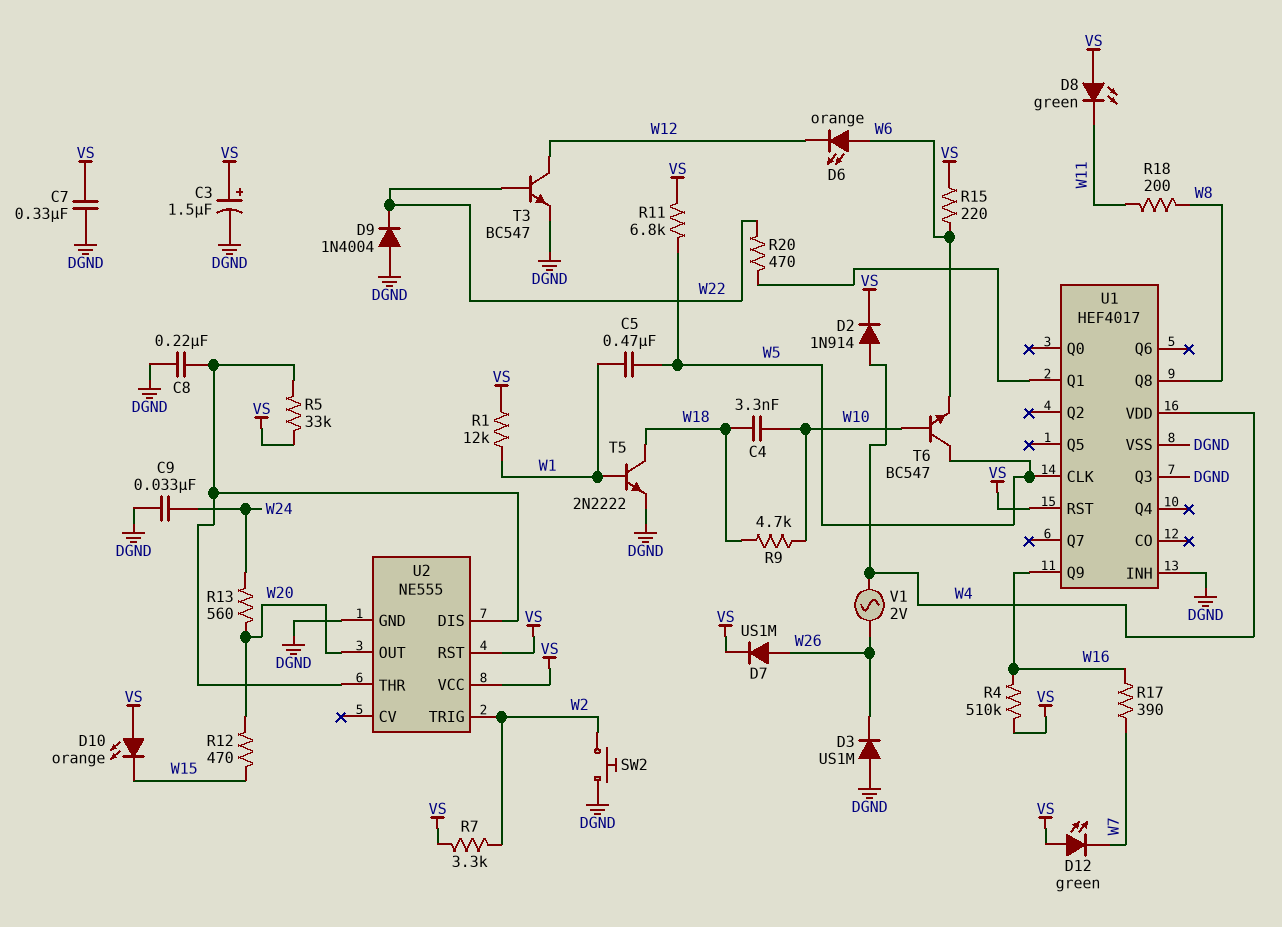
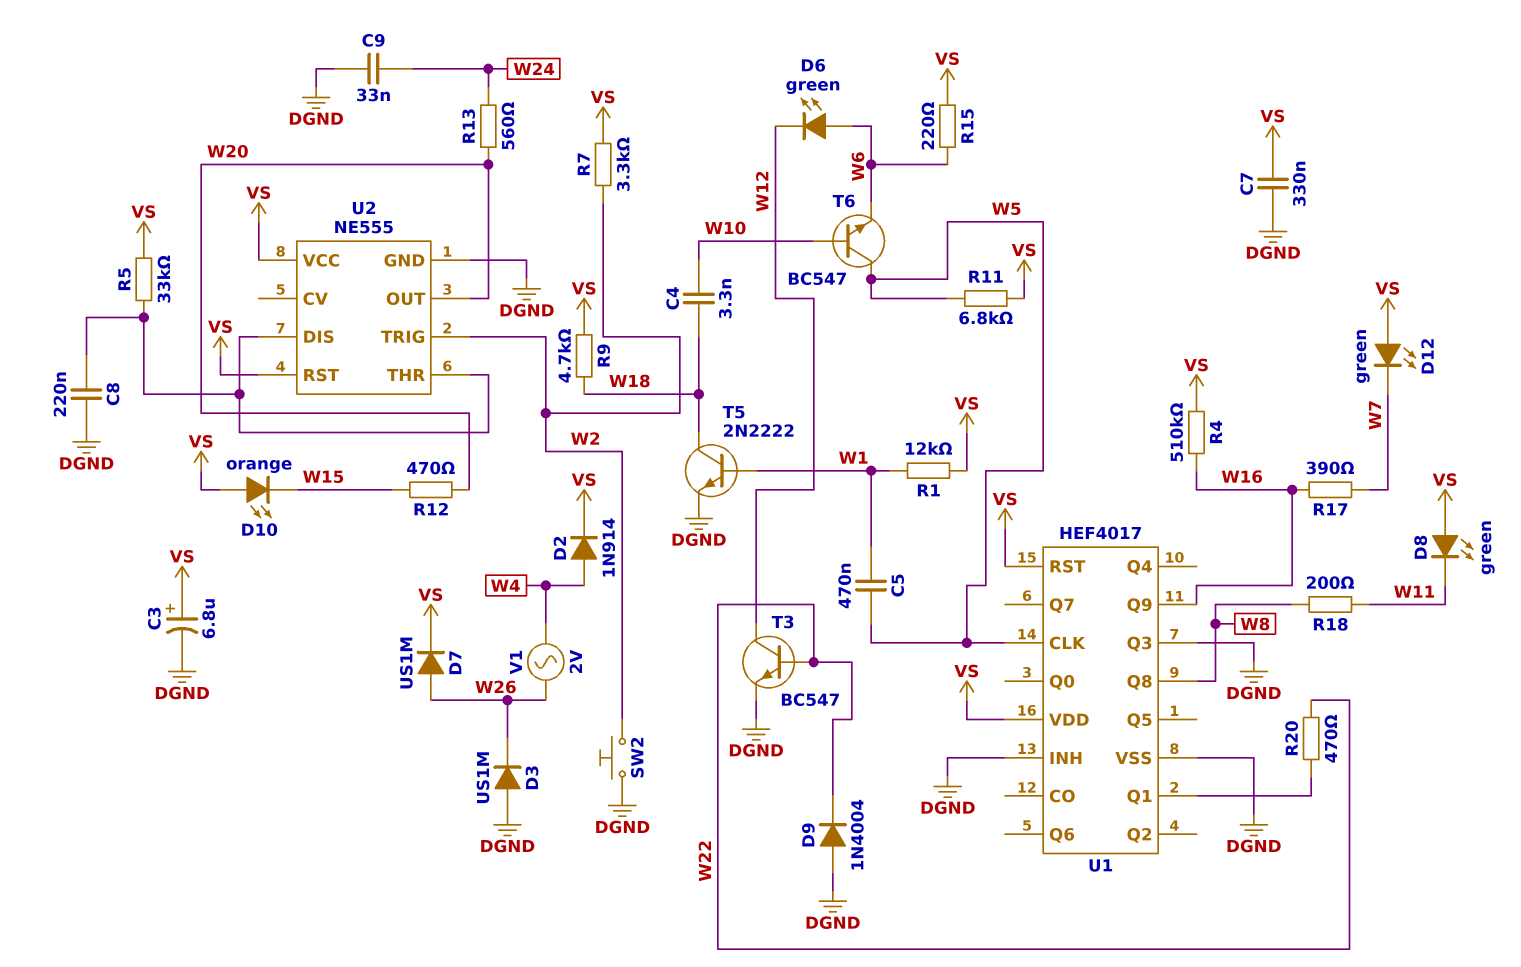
C3: 1.5uF (plus VS, minus DGND) -> 6.8uF (plus VS, minus DGND)
D6: LED orange (A W6, K W12) -> LED green (A W6, K W12)
R9: 4.7k (W10, W18) -> 4.7k (VS, W18)
U1 pin VDD: W4 -> VS

